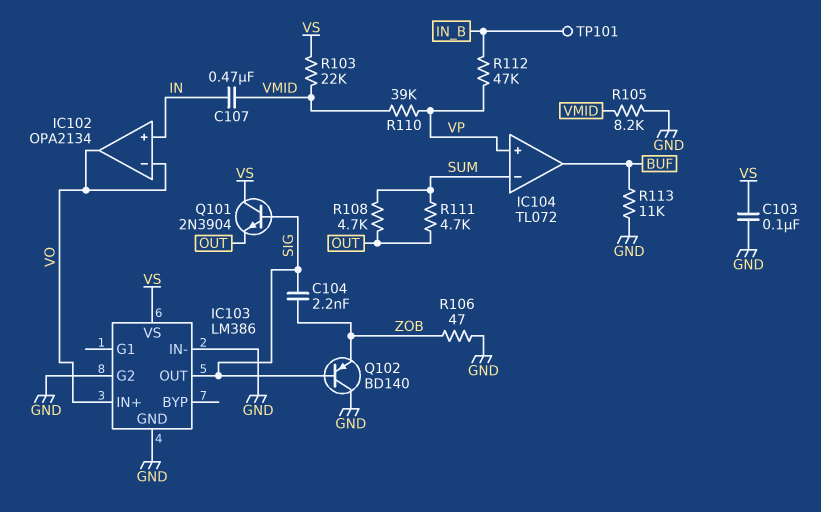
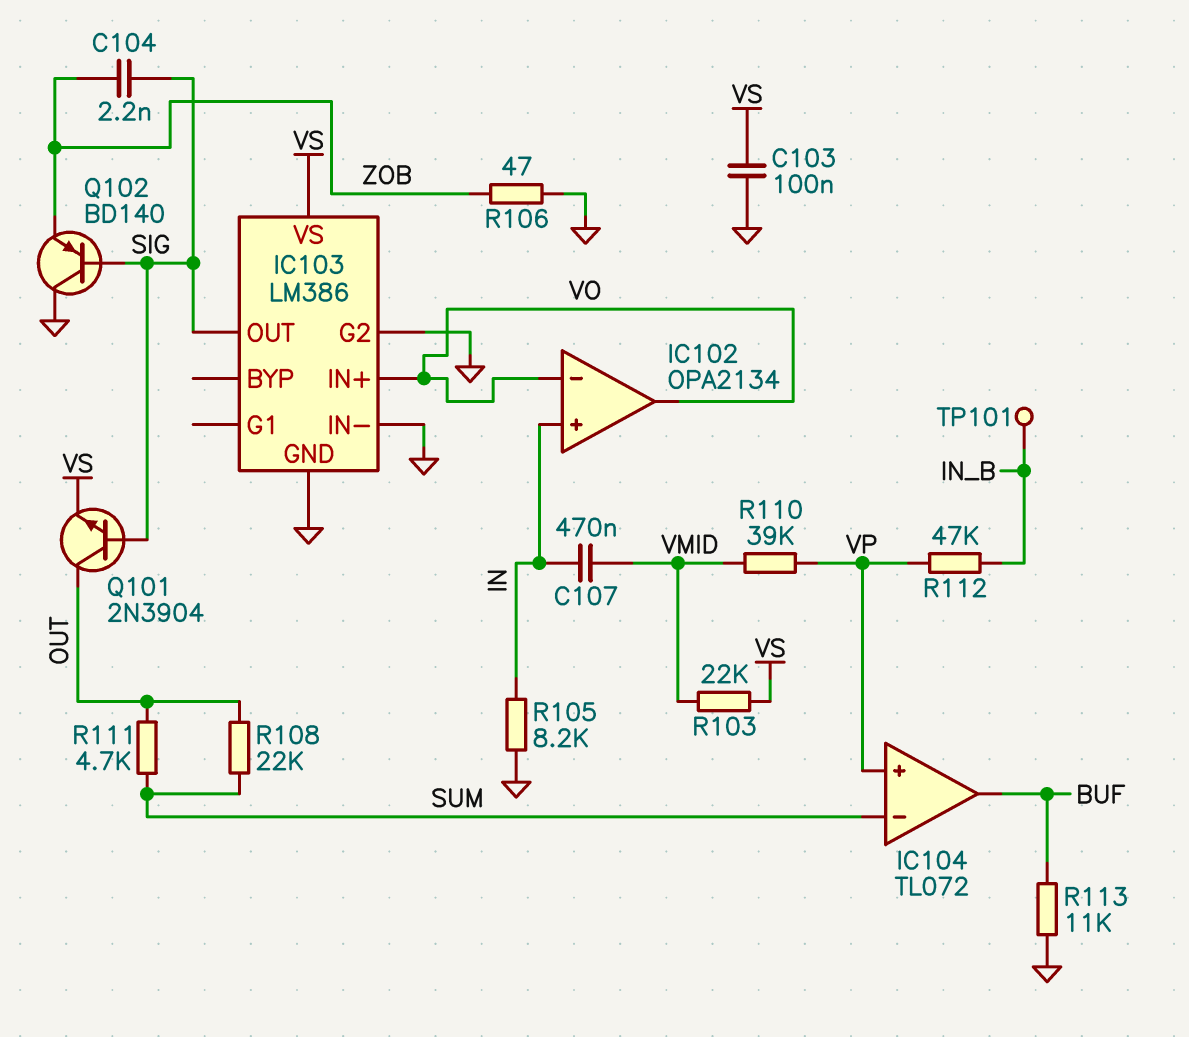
Q101: NPN 2N3904 (B SIG, C VS, E OUT) -> NPN 2N3904 (B SIG, C OUT, E VS)
R105: 8.2k (GND, VMID) -> 8.2k (GND, IN)
R108: 4.7k (OUT, SUM) -> 22k (OUT, SUM)

